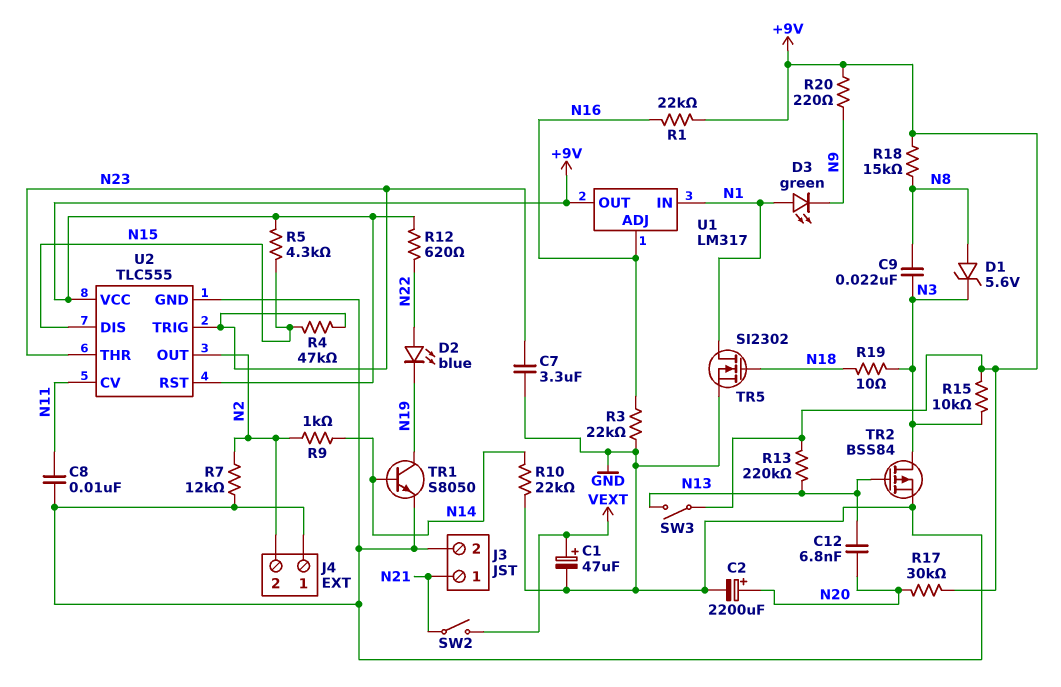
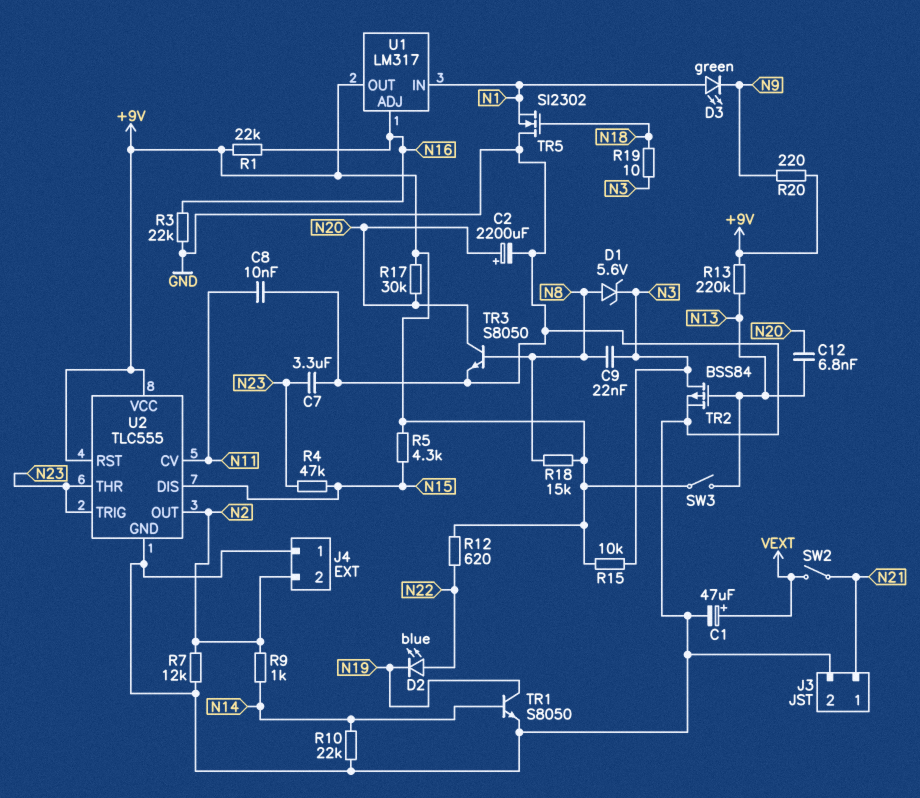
TR3: none -> NPN S8050 (B N8, C N20, E GND)
TR5: NMOS SI2302 (G N18, D N1, S GND) -> NMOS SI2302 (G N18, D GND, S N1)

